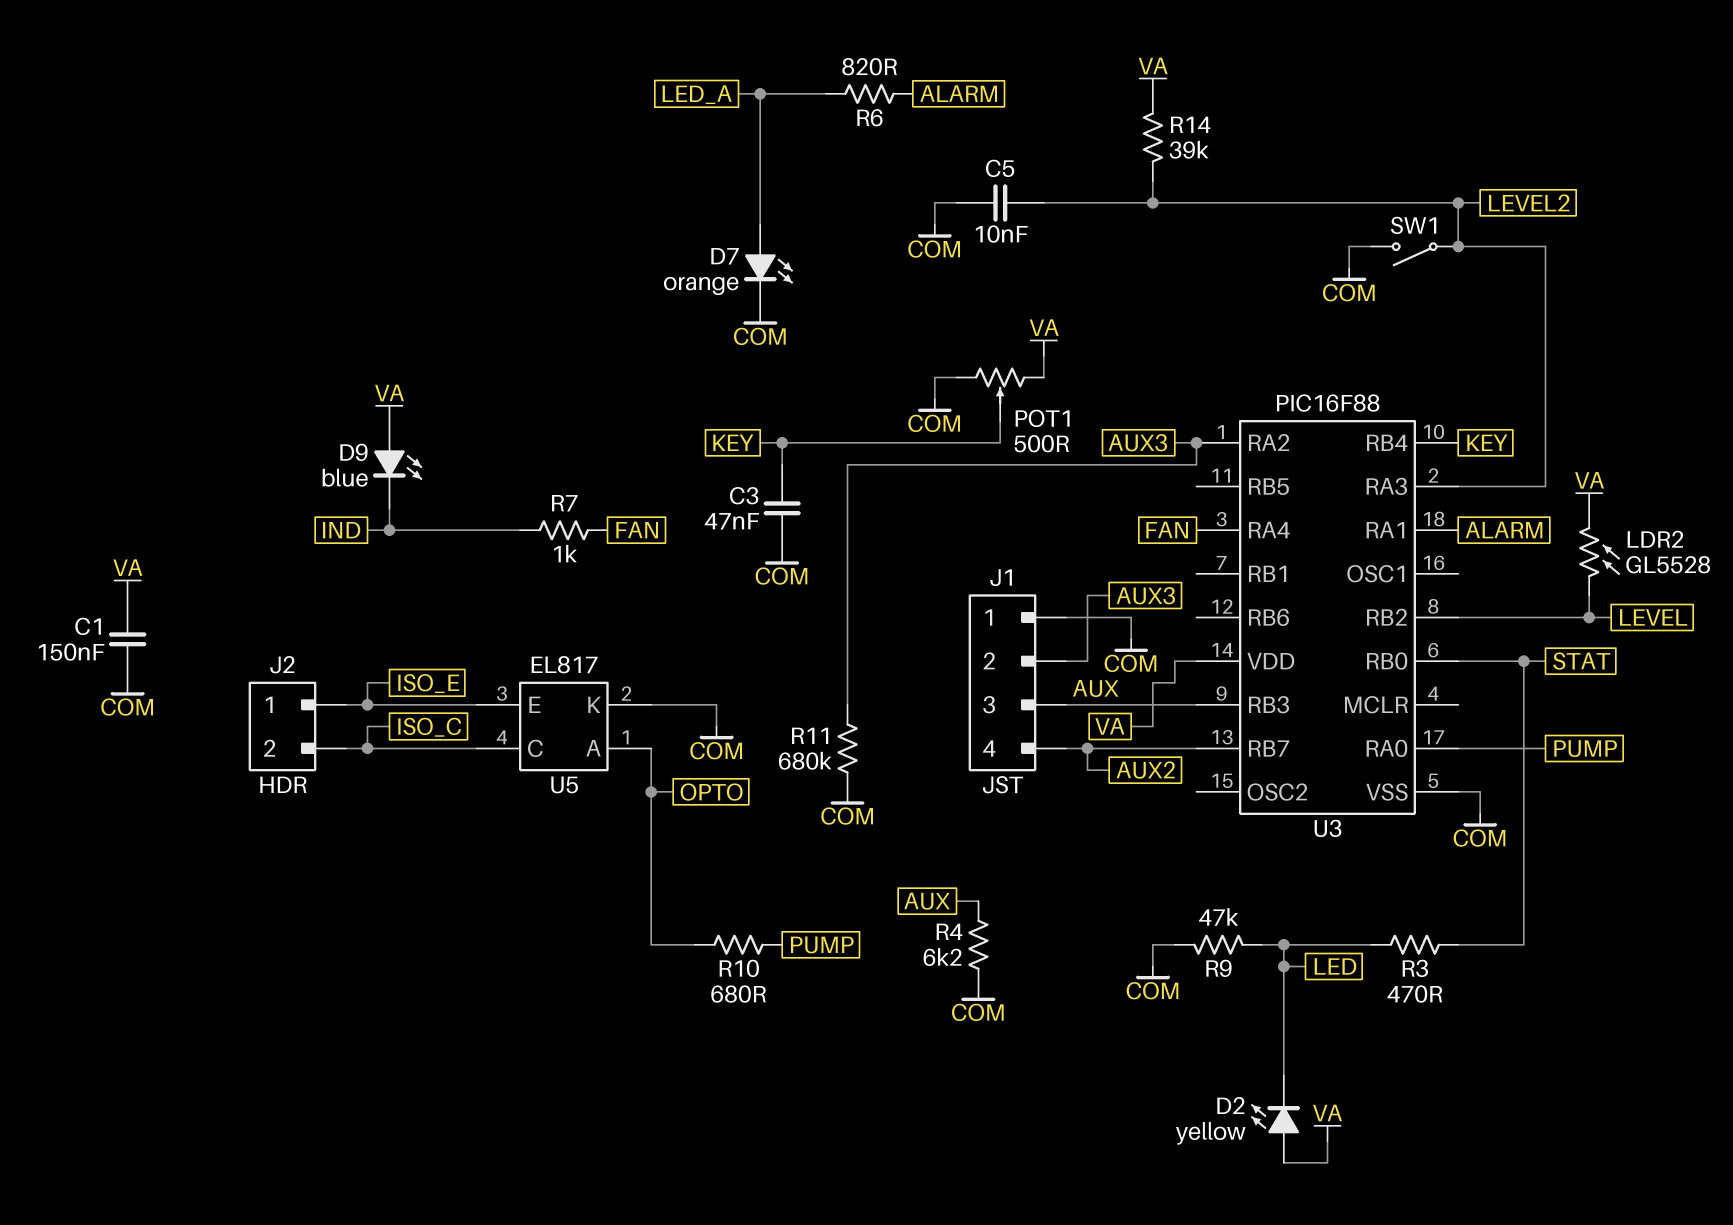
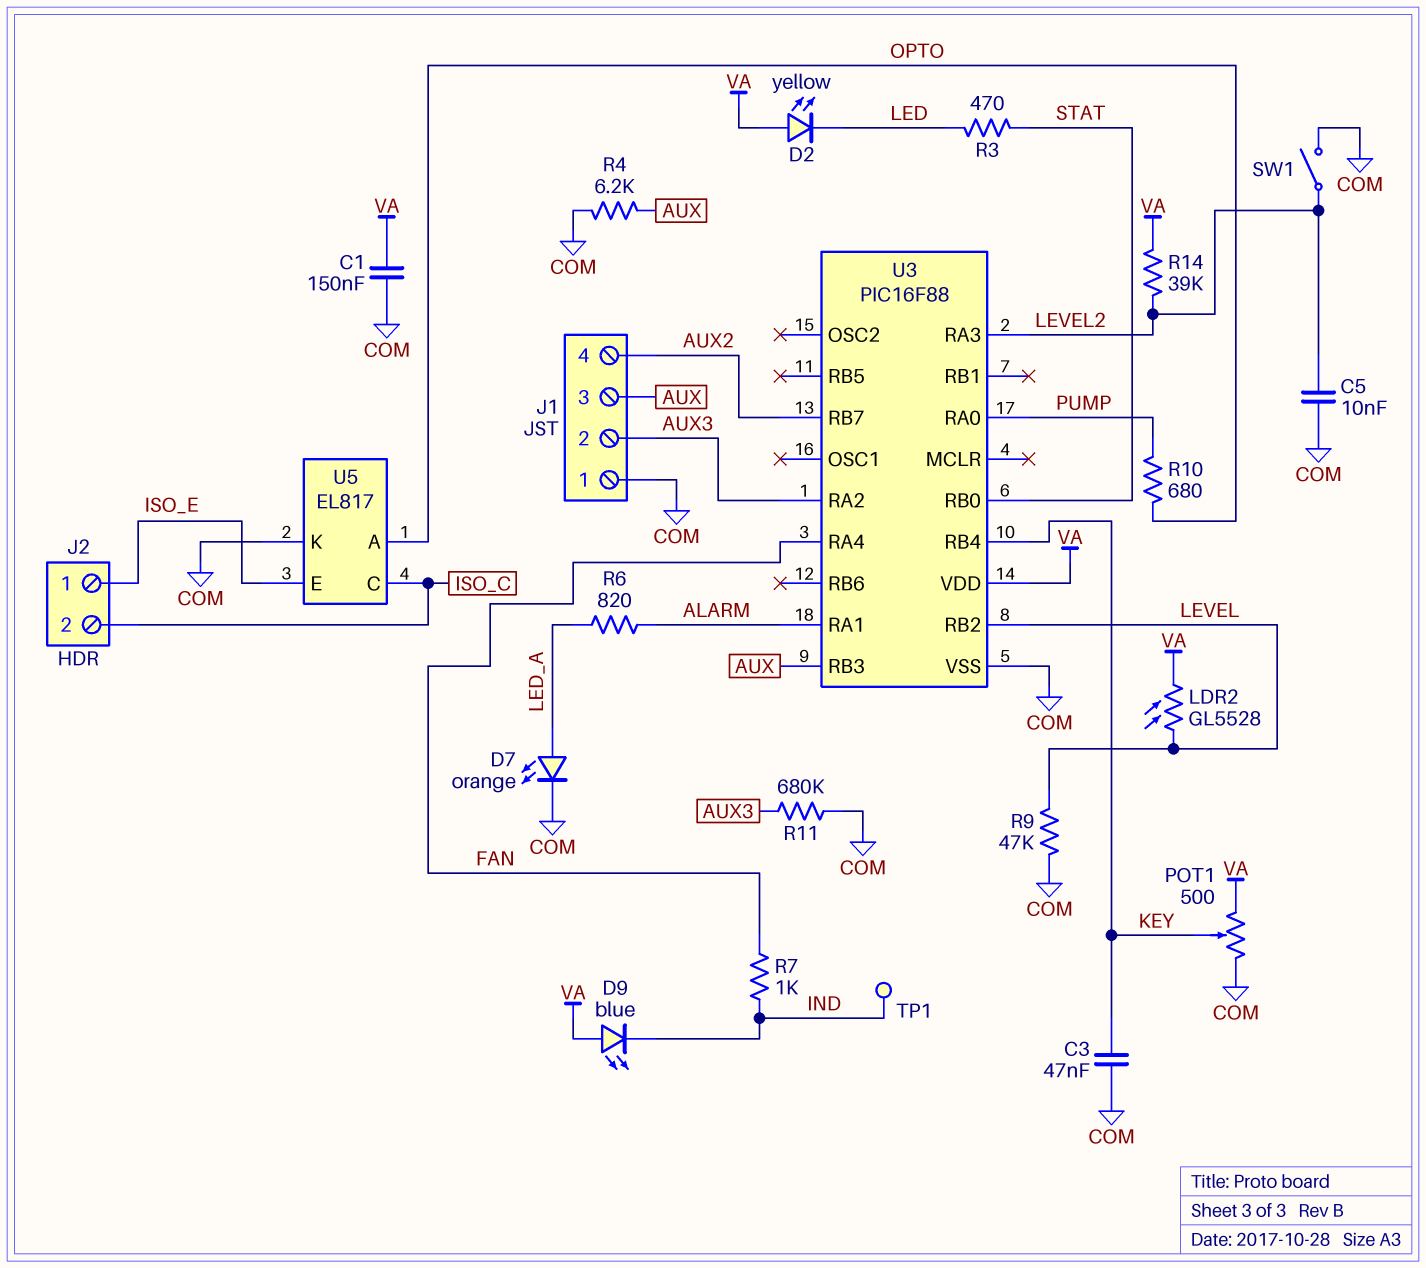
R9: 47k (COM, LED) -> 47k (COM, LEVEL)
TP1: none -> test point (IND)

